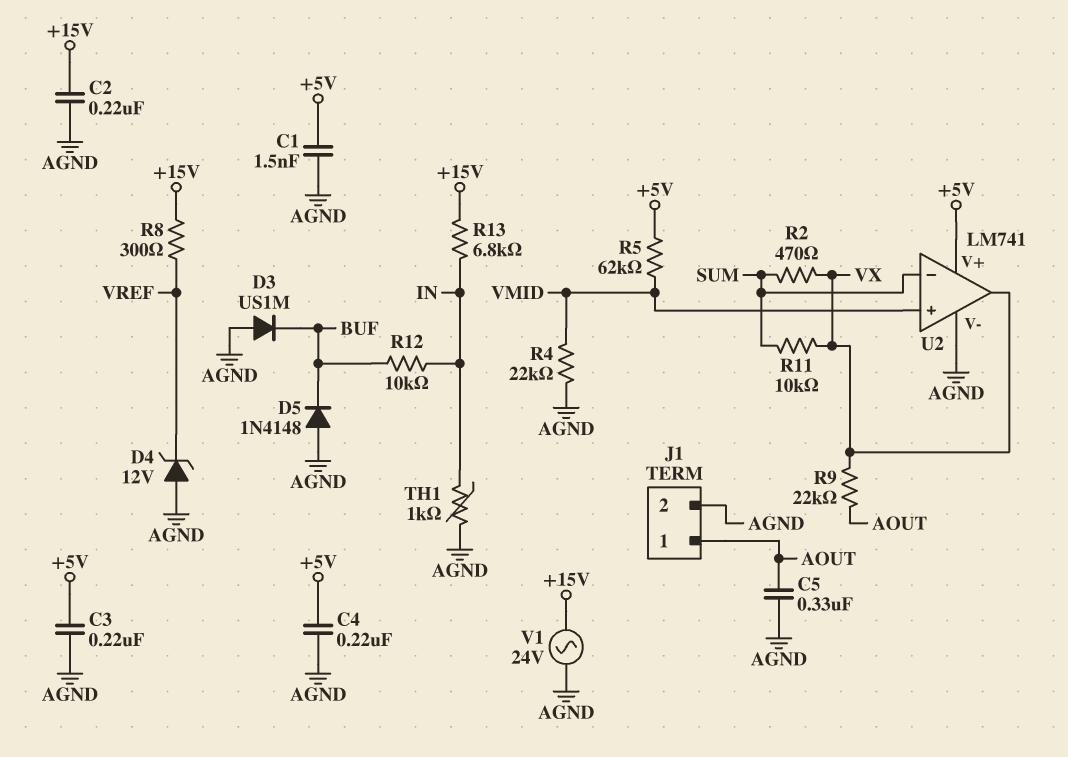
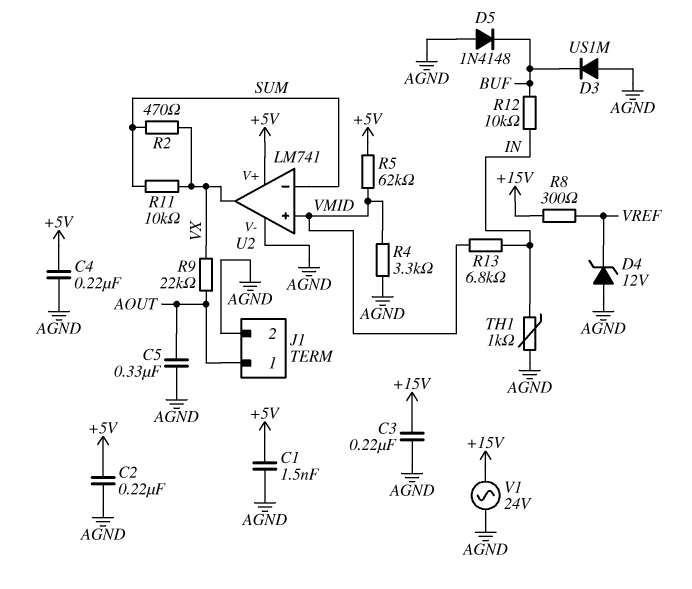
C2: 220nF (+15V, AGND) -> 220nF (+5V, AGND)
C3: 220nF (+5V, AGND) -> 220nF (+15V, AGND)
R4: 22k (AGND, VMID) -> 3.3k (AGND, VMID)
R13: 6.8k (+15V, IN) -> 6.8k (IN, VMID)

